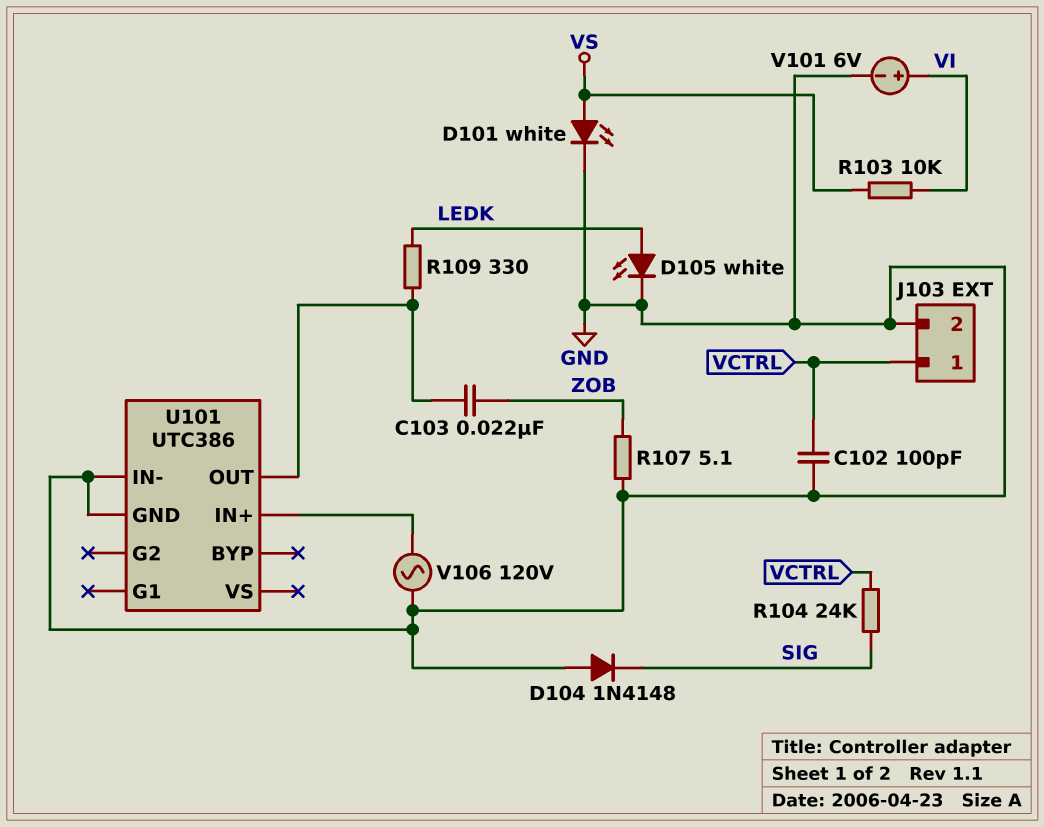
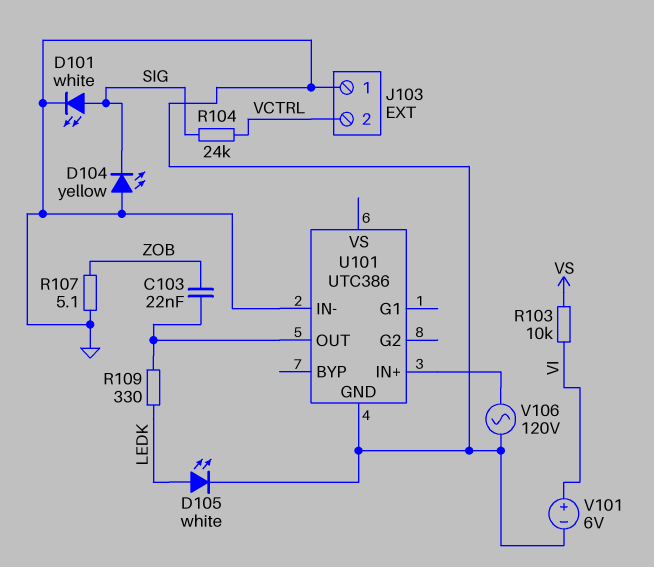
C102: 100pF (GND, VCTRL) -> none
D101: LED white (A VS, K GND) -> LED white (A SIG, K GND)
D104: diode 1N4148 (A GND, K SIG) -> LED yellow (A GND, K SIG)
J103 pin 1: VCTRL -> GND
J103 pin 2: GND -> VCTRL

